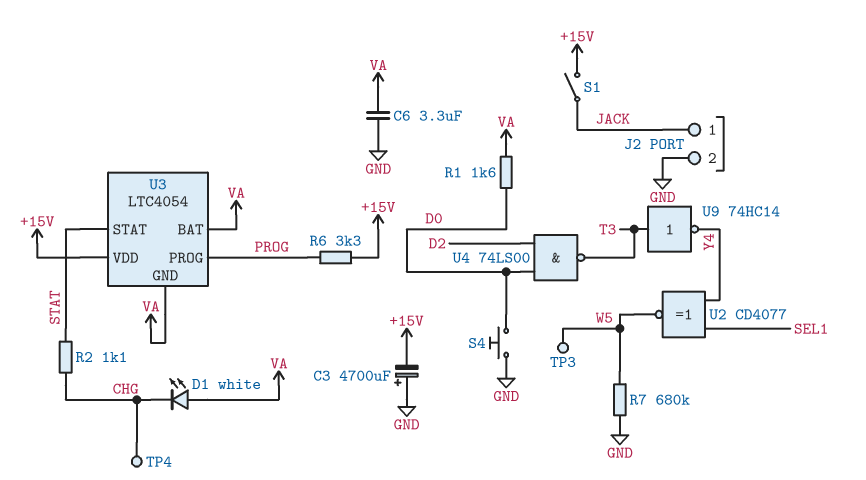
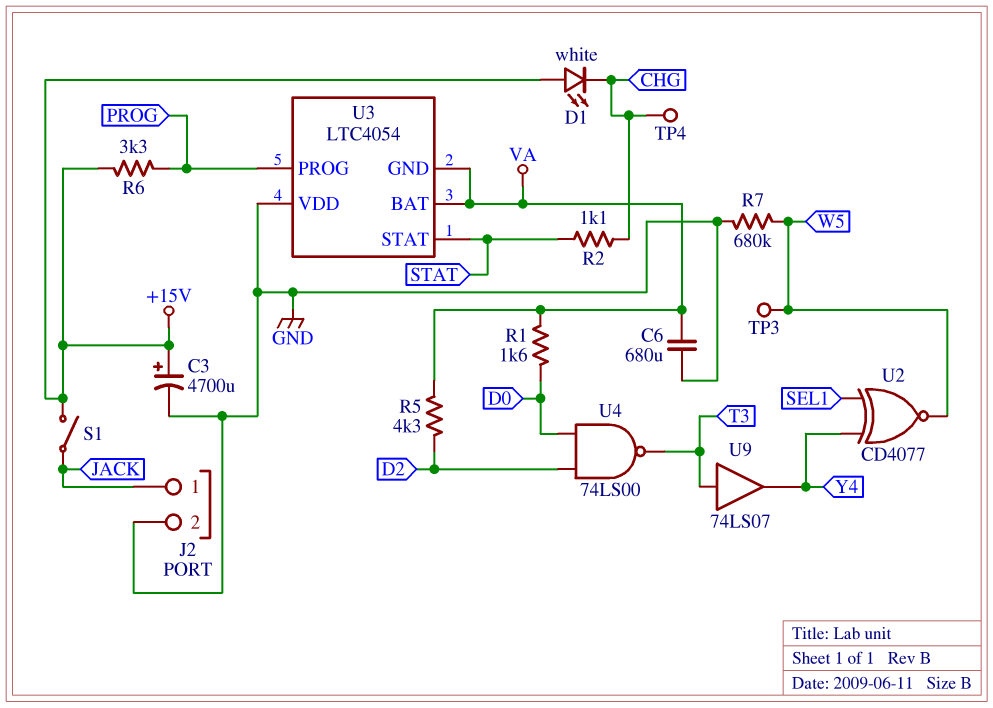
C3: 4700uF (plus GND, minus +15V) -> 4700uF (plus +15V, minus GND)
C6: 3.3uF (GND, VA) -> 680uF (GND, VA)
D1: LED white (A VA, K CHG) -> LED white (A +15V, K CHG)
R5: none -> 4.3k (D2, VA)
S4: button (D0, GND) -> none
U3 pin VDD: +15V -> GND
U9: NOT 74HC14 (in T3, out Y4) -> buffer 74LS07 (in T3, out Y4)

